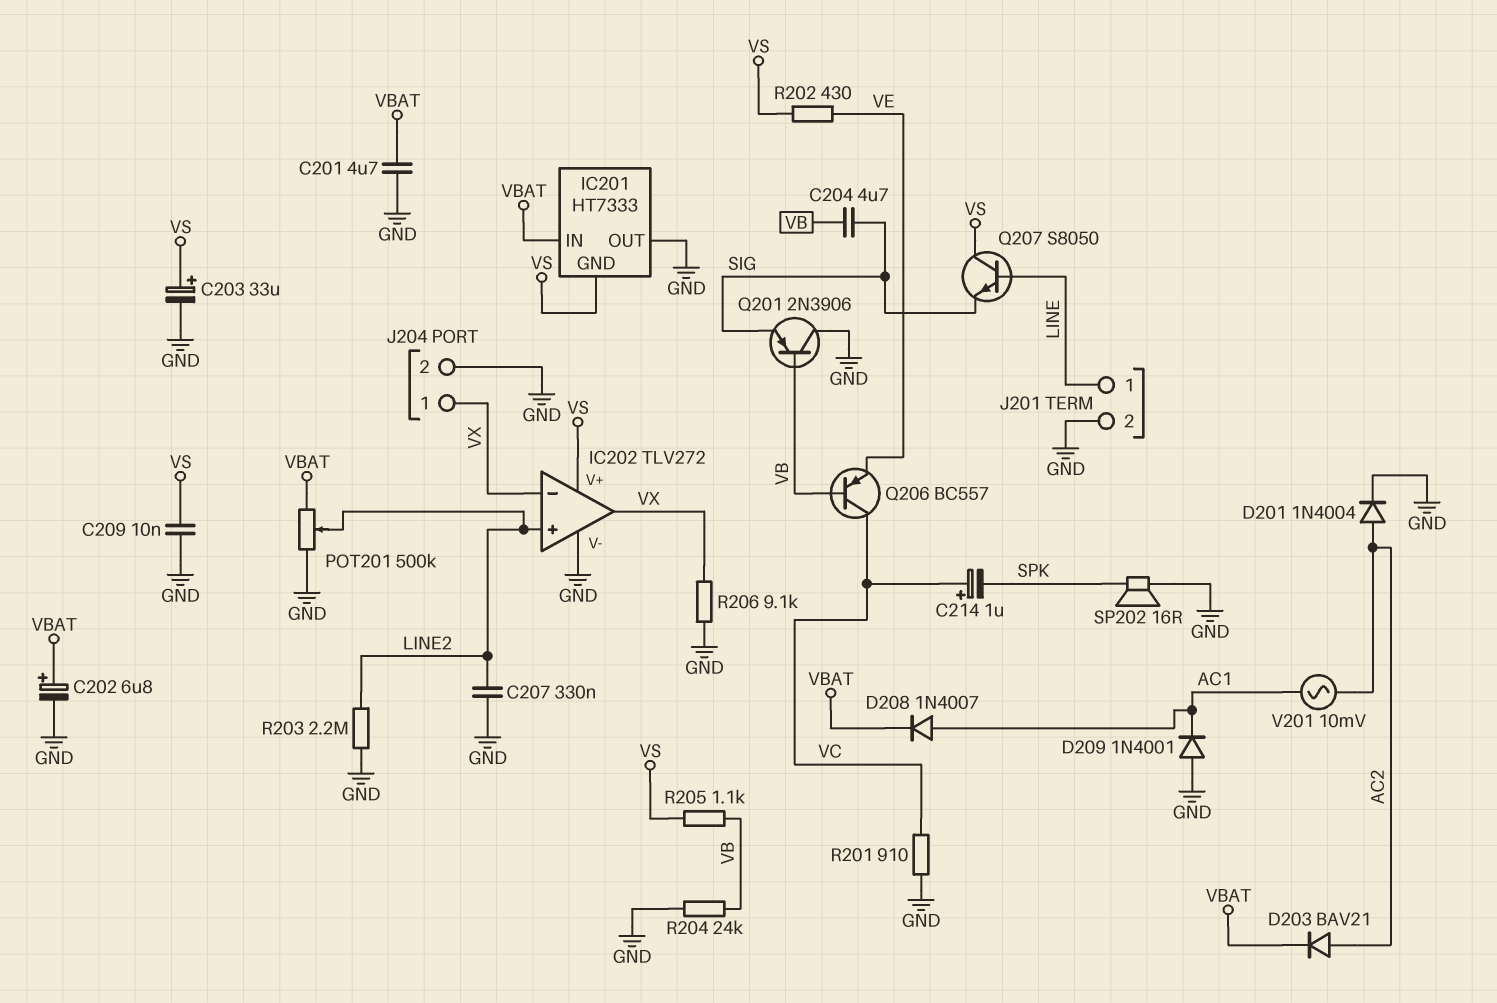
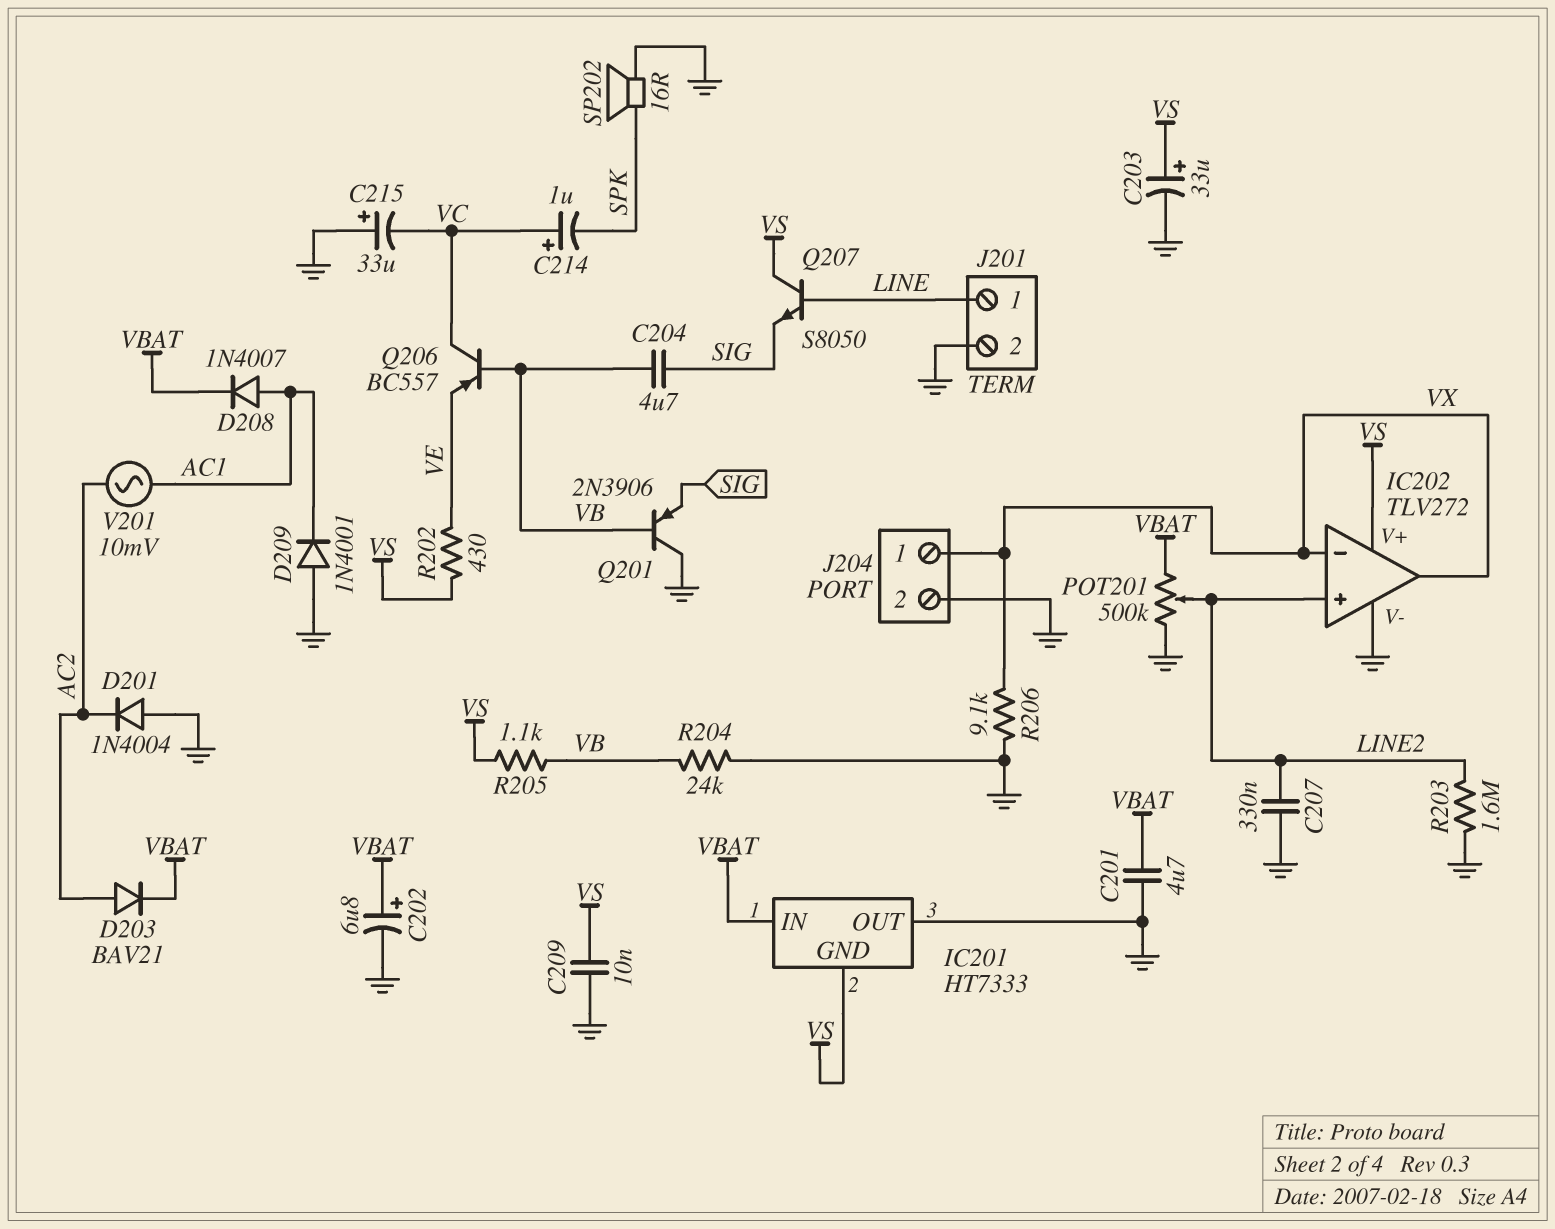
C215: none -> 33uF (plus GND, minus VC)
D201: diode 1N4004 (A AC2, K GND) -> diode 1N4004 (A GND, K AC2)
R201: 910 (GND, VC) -> none
R203: 2.2M (GND, LINE2) -> 1.6M (GND, LINE2)

